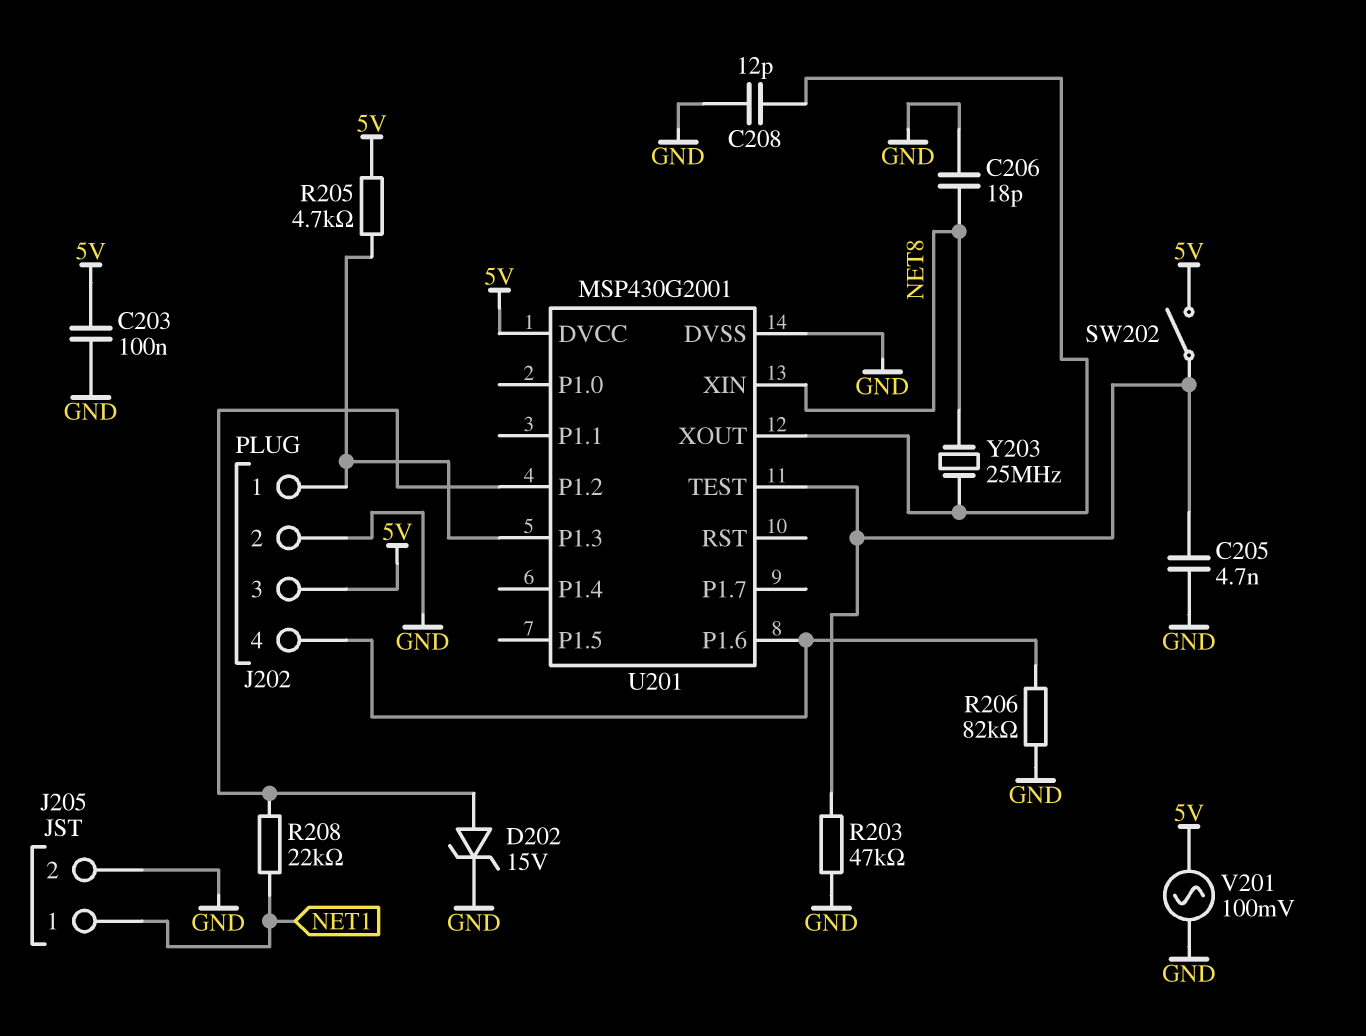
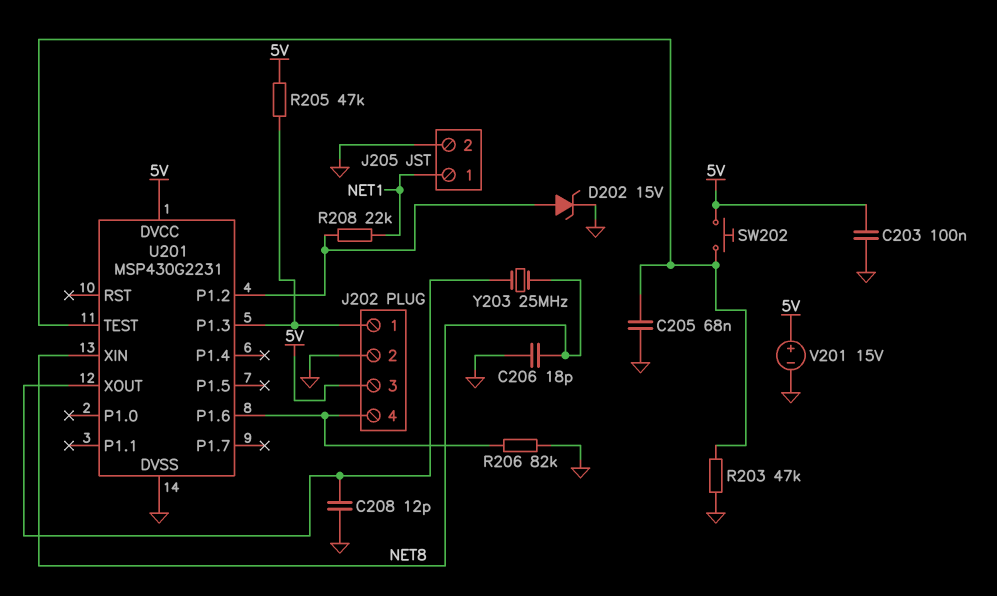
C205: 4.7nF (GND, U201/TEST) -> 68nF (GND, U201/TEST)
R205: 4.7k (5V, J202/1) -> 47k (5V, J202/1)
SW202: switch (5V, U201/TEST) -> button (5V, U201/TEST)
U201: MSP430G2001 -> MSP430G2231
V201: AC 100mV (5V, GND) -> 15V (plus 5V, minus GND)

